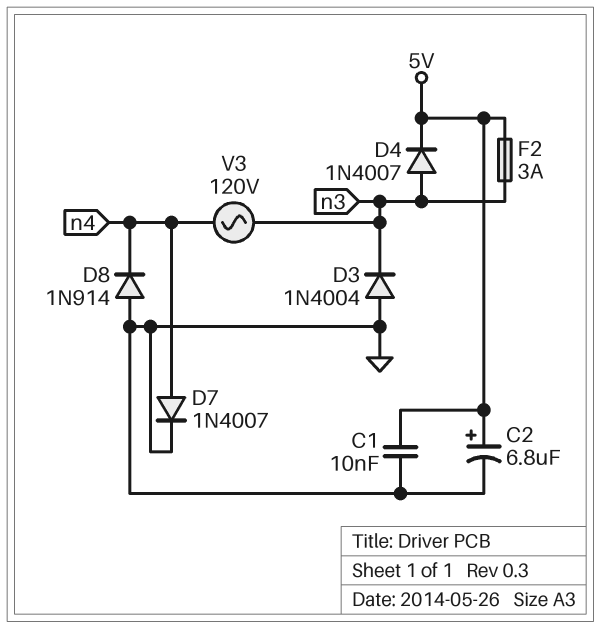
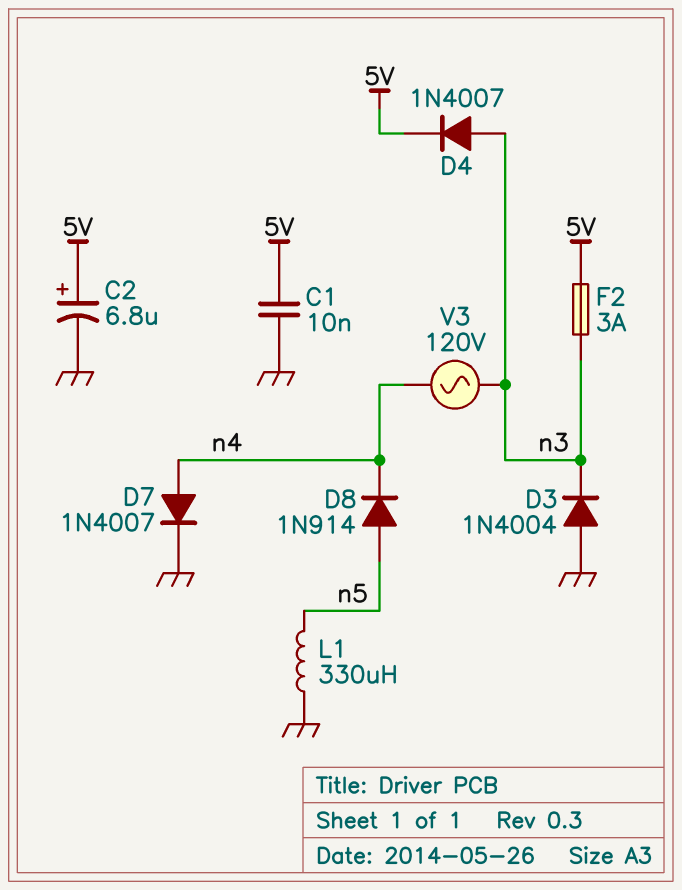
D8: diode 1N914 (A GND, K n4) -> diode 1N914 (A n5, K n4)
L1: none -> 330uH (GND, n5)

